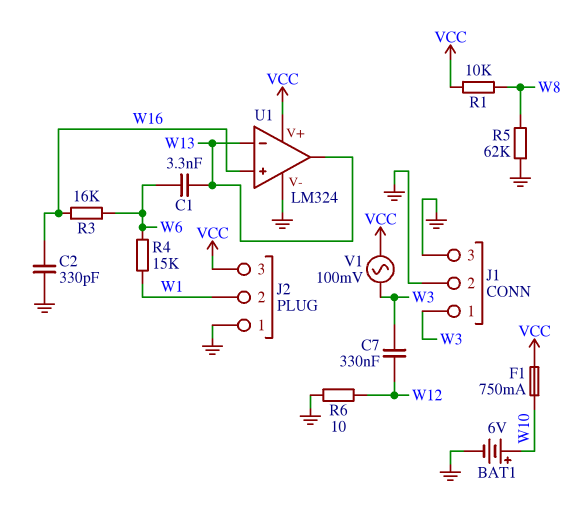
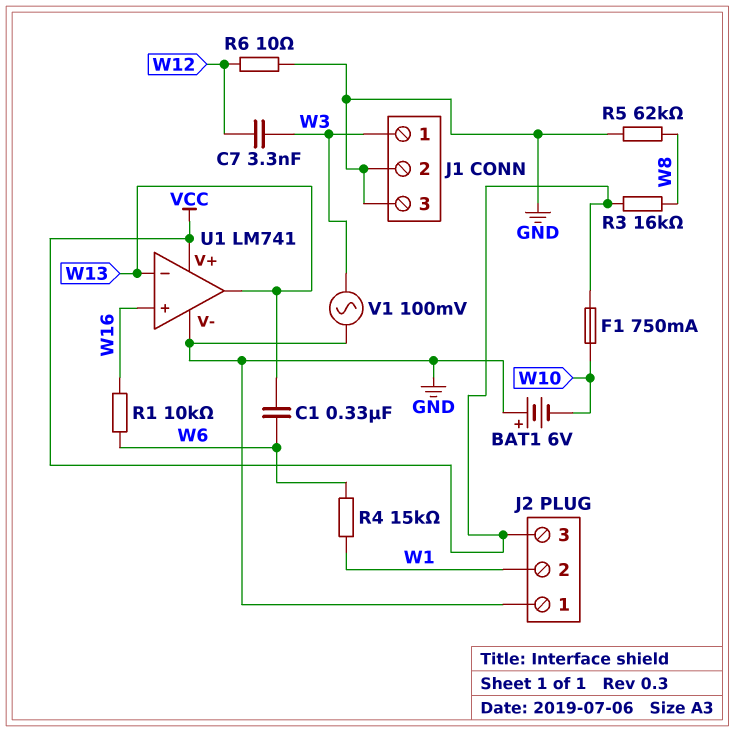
BAT1: 6V (plus W10, minus GND) -> 6V (plus GND, minus W10)
C1: 3.3nF (W6, W13) -> 330nF (W6, W13)
C2: 330pF (GND, W16) -> none
C7: 330nF (W3, W12) -> 3.3nF (W3, W12)
R1: 10k (VCC, W8) -> 10k (W6, W16)
R3: 16k (W6, W16) -> 16k (VCC, W8)
U1: LM324 -> LM741
V1: AC 100mV (VCC, W3) -> AC 100mV (GND, W3)

